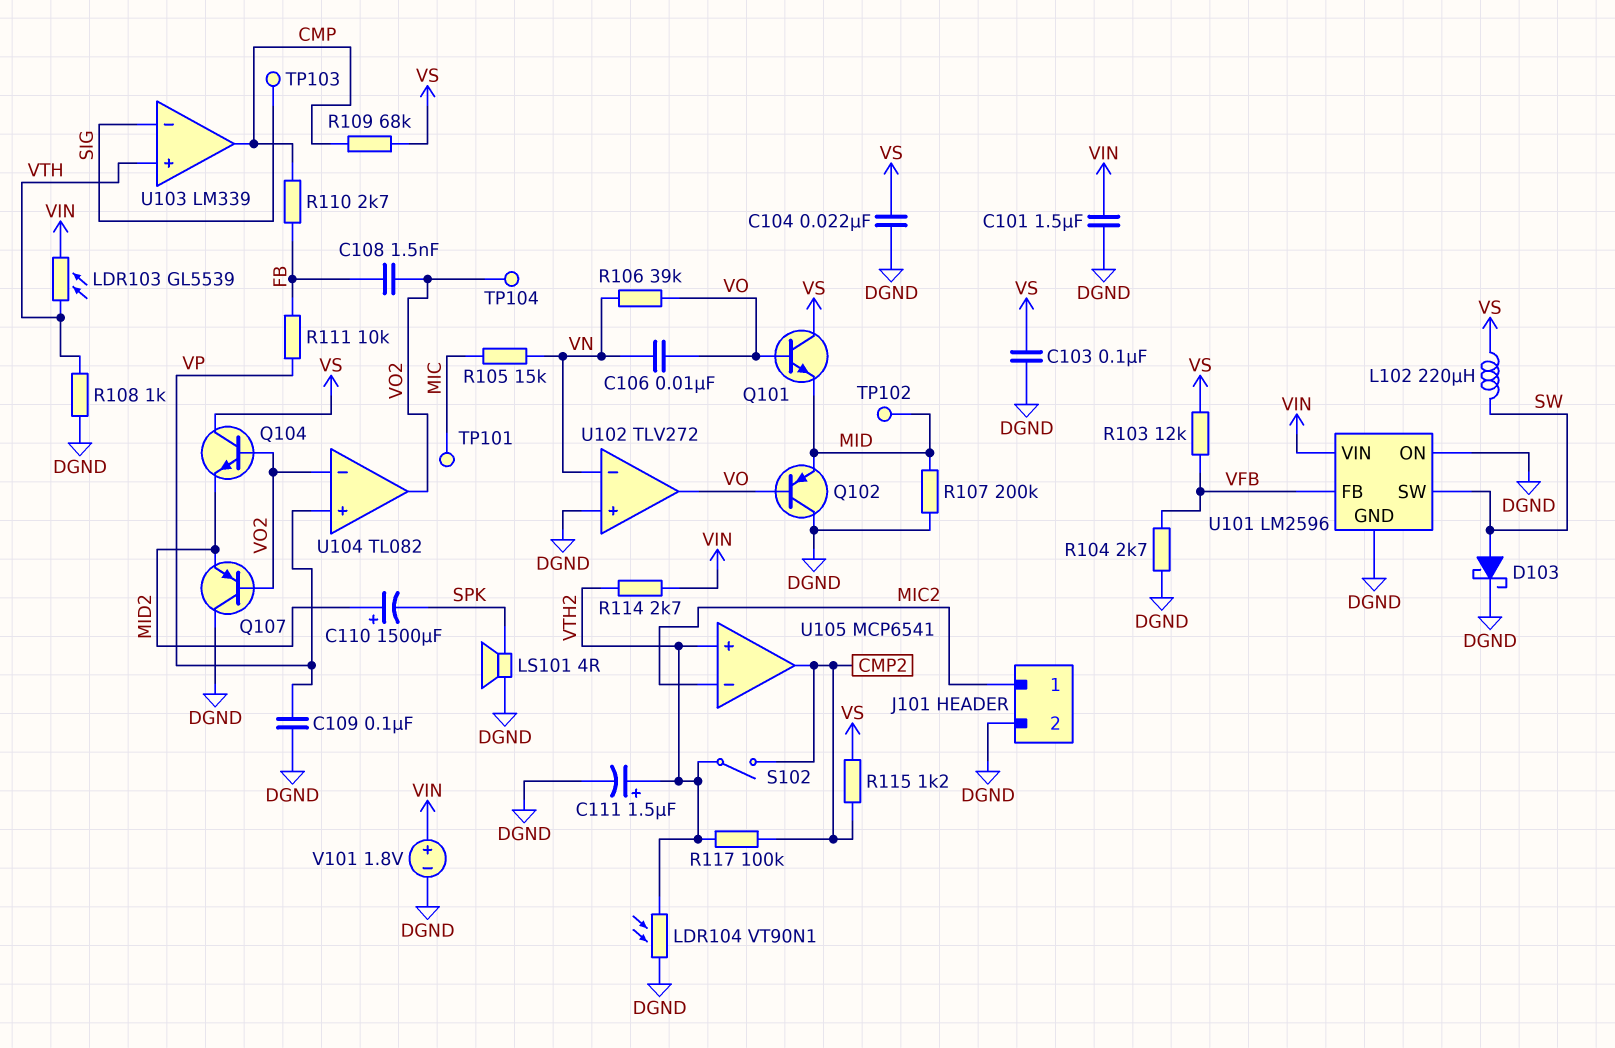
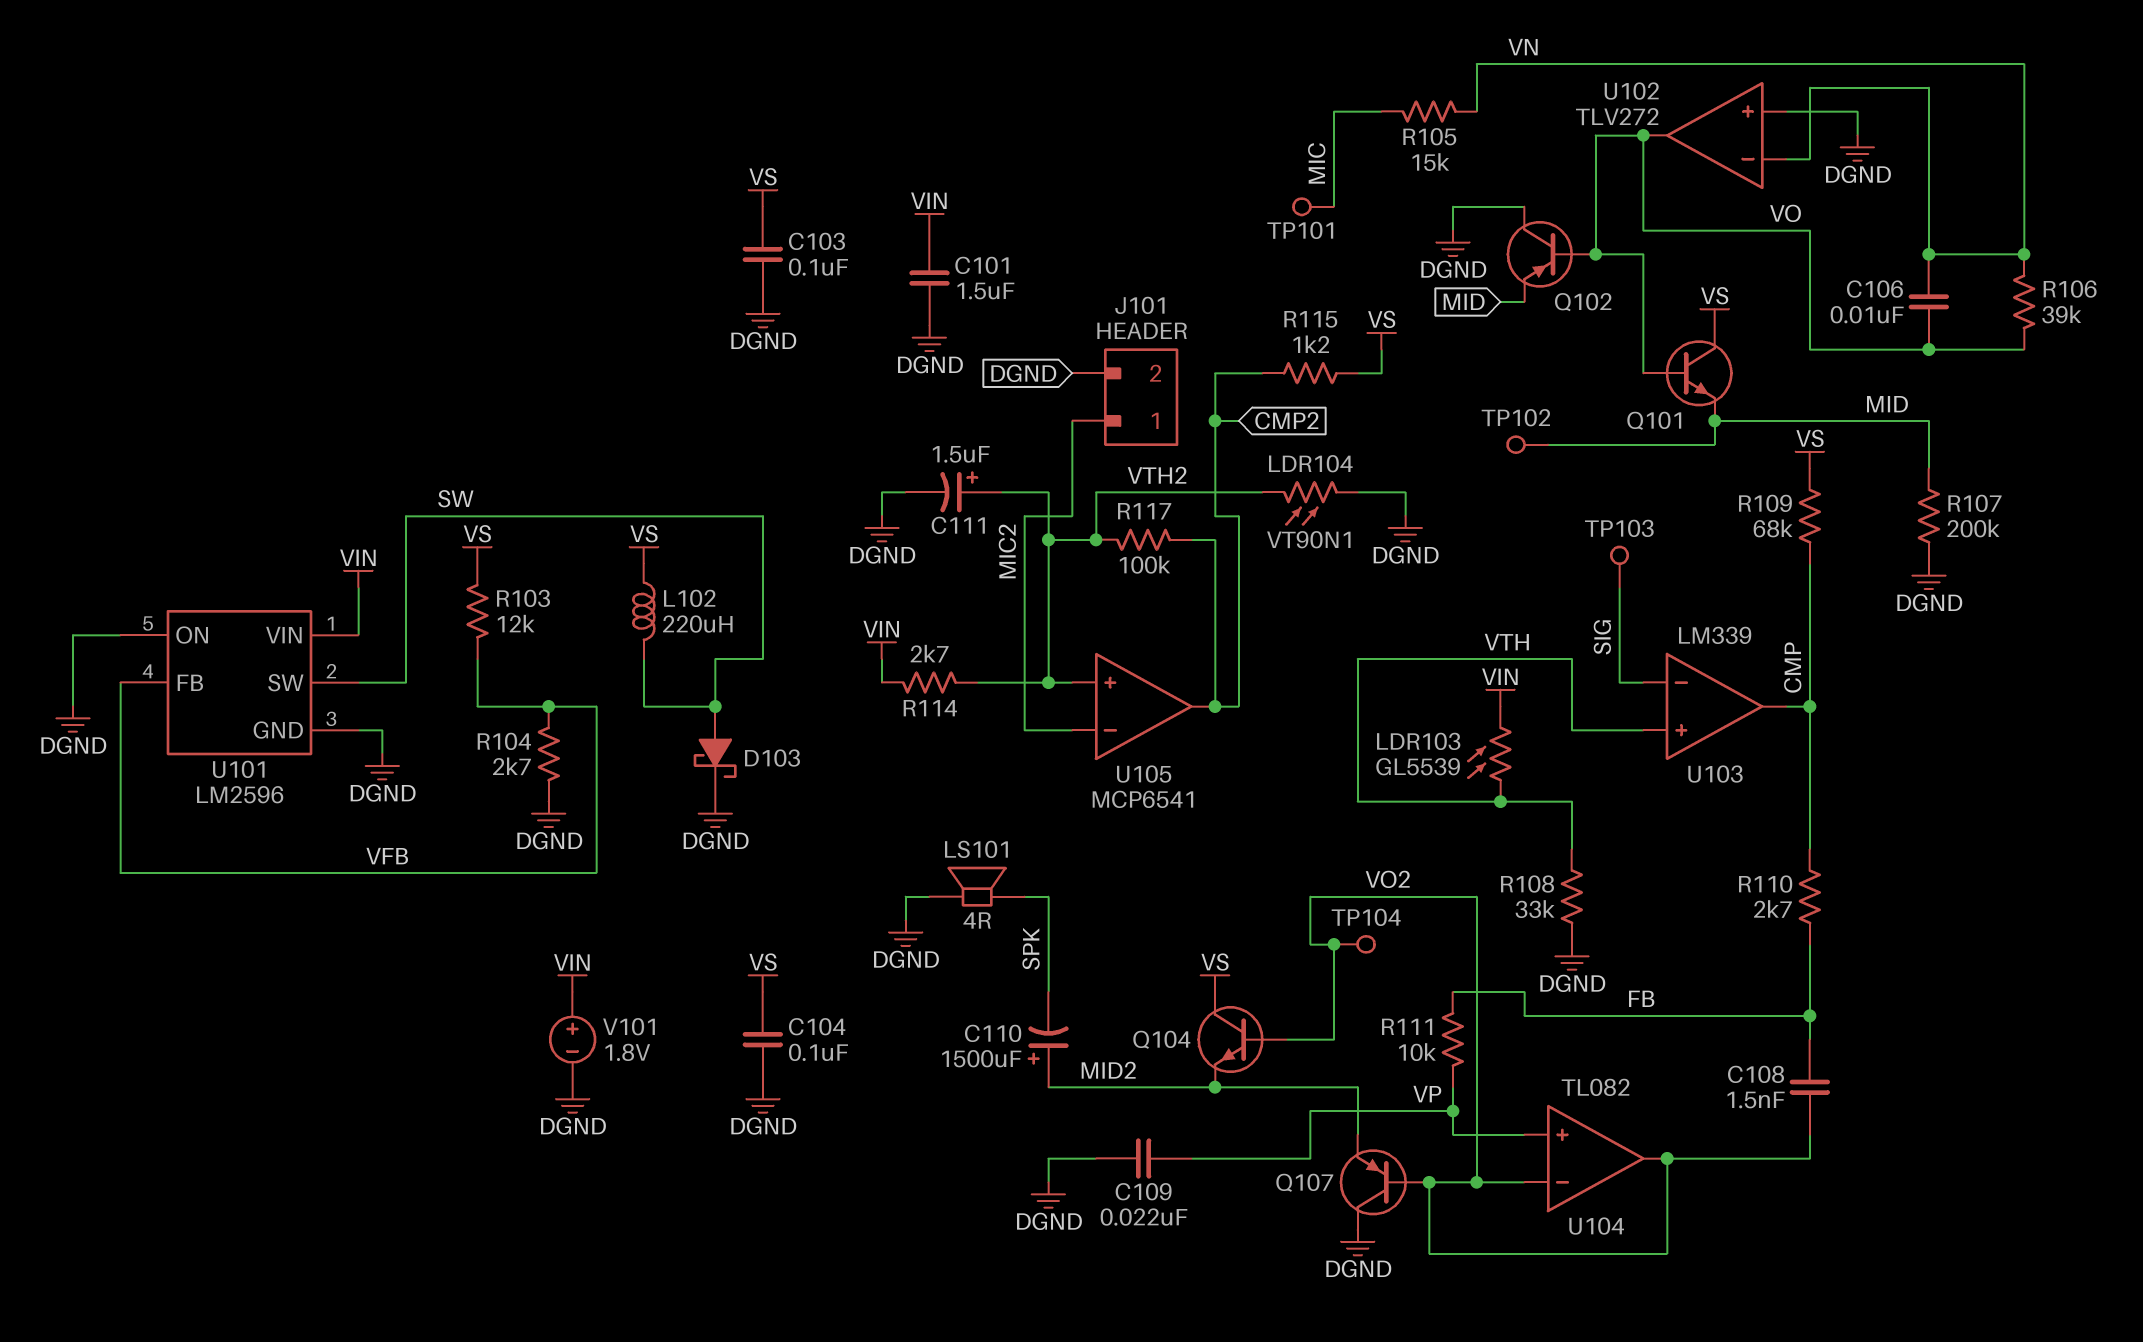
C104: 22nF (DGND, VS) -> 100nF (DGND, VS)
C109: 100nF (DGND, VP) -> 22nF (DGND, VP)
R108: 1k (DGND, VTH) -> 33k (DGND, VTH)
S102: switch (CMP2, VTH2) -> none

